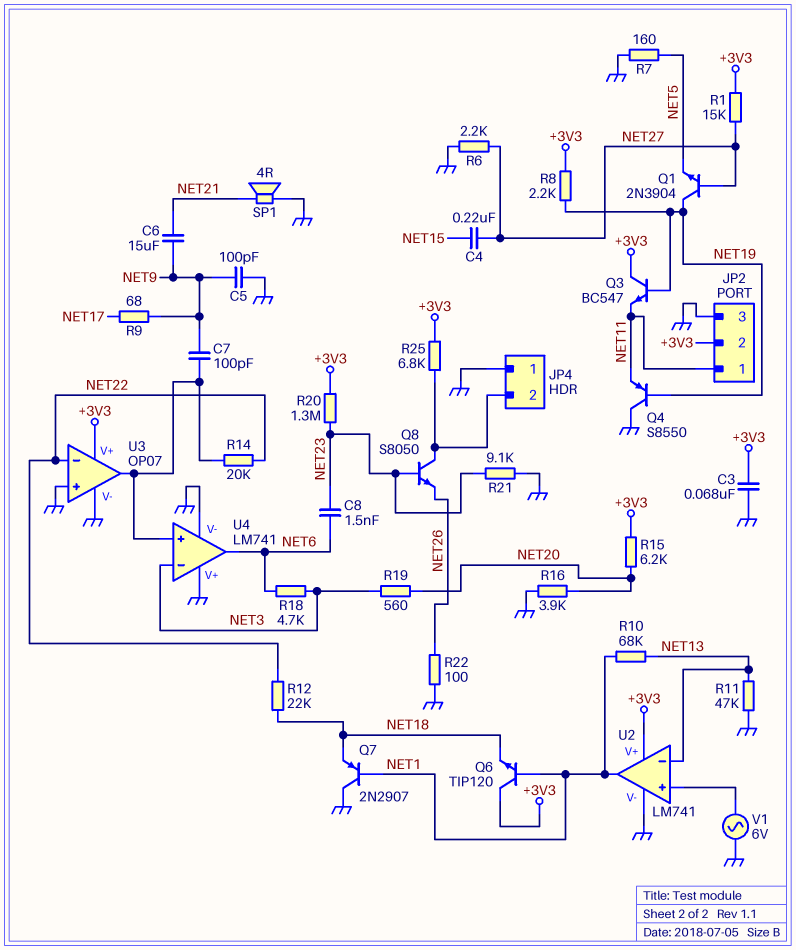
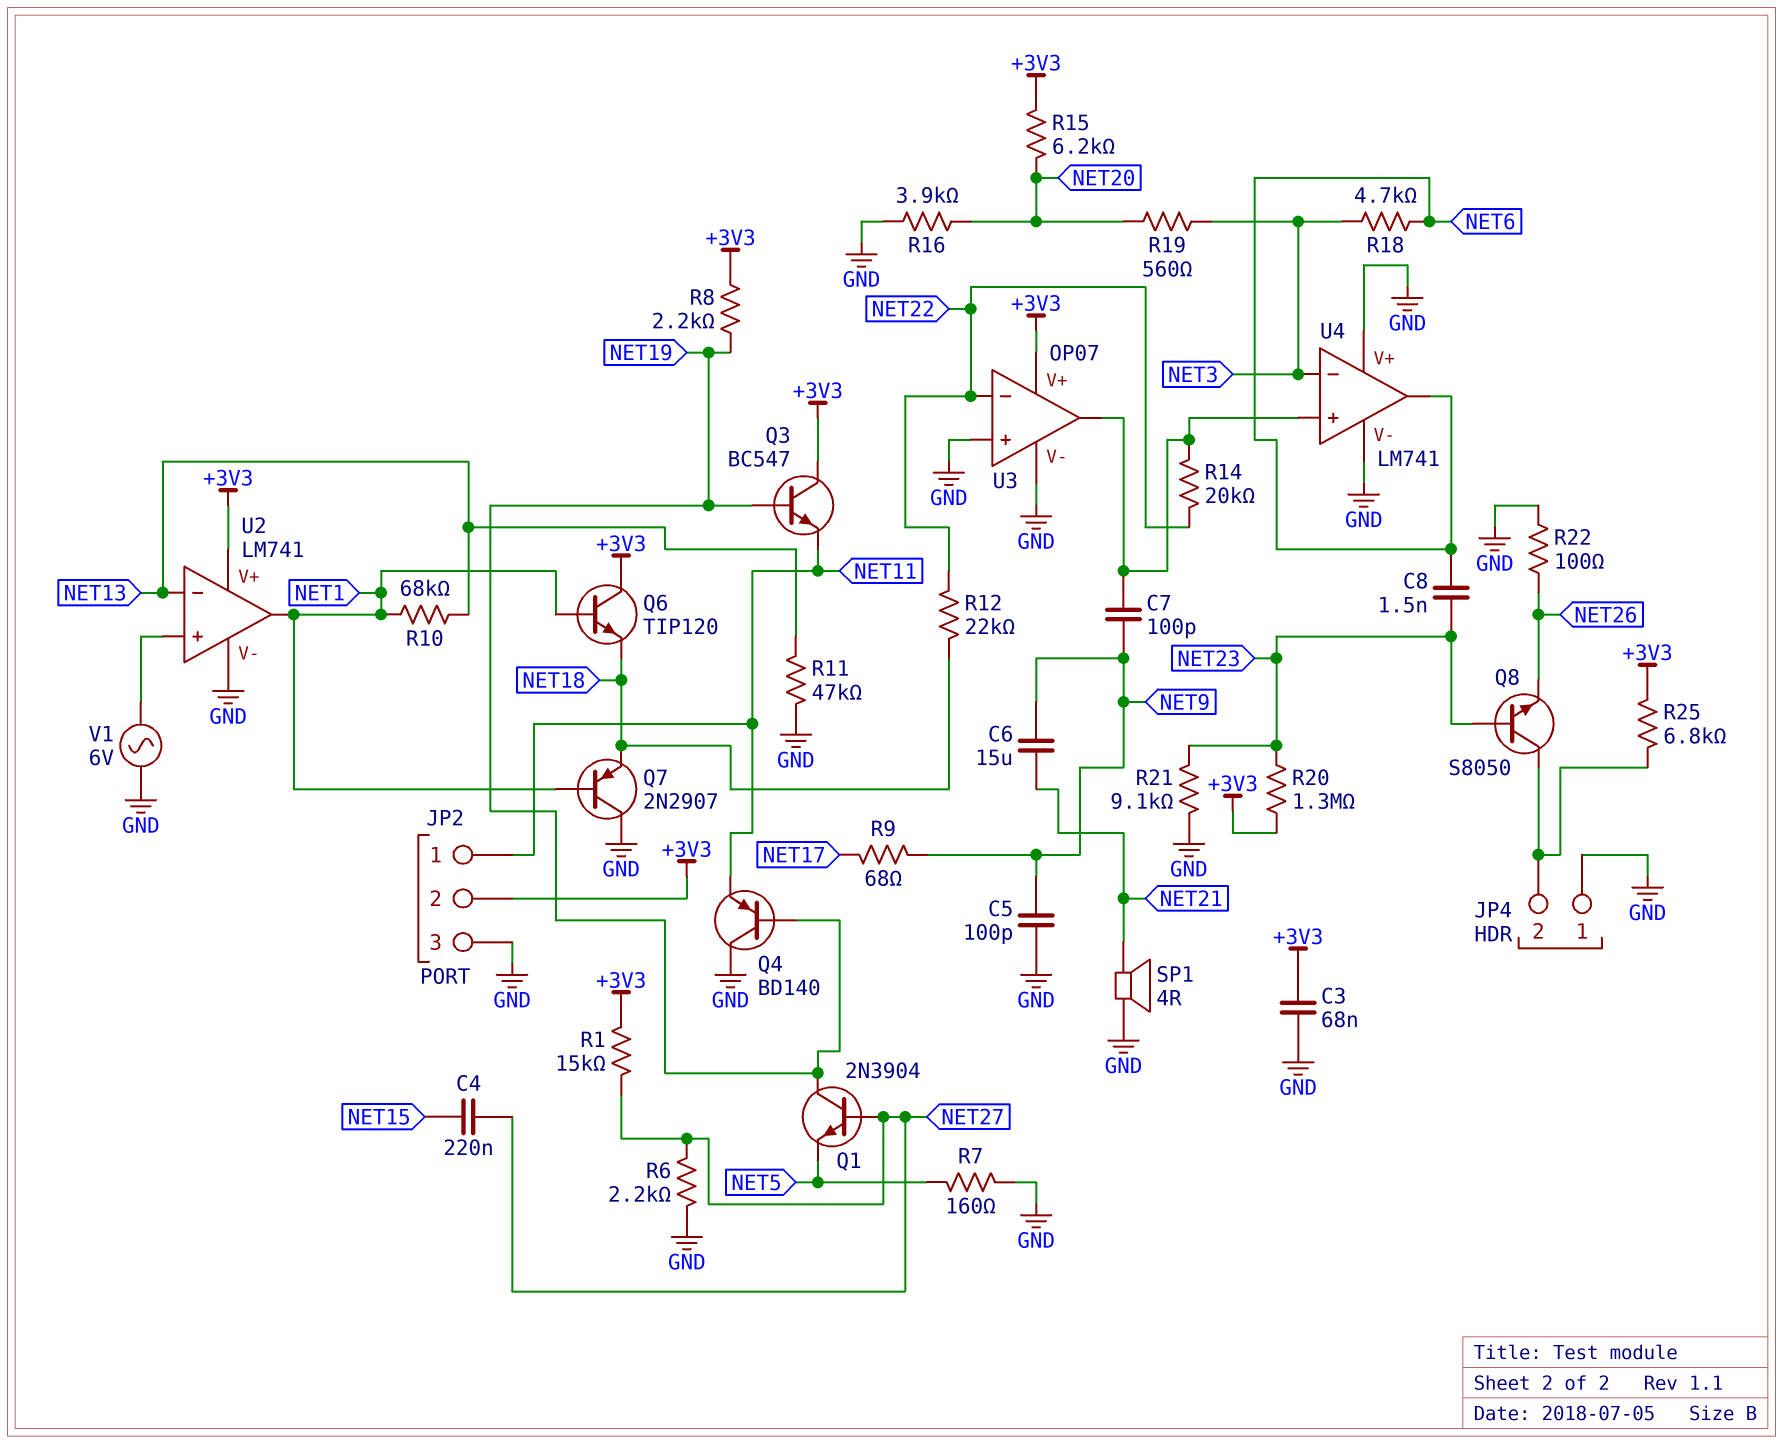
Q4: PNP S8550 (B NET19, C GND, E NET11) -> PNP BD140 (B NET19, C GND, E NET11)

